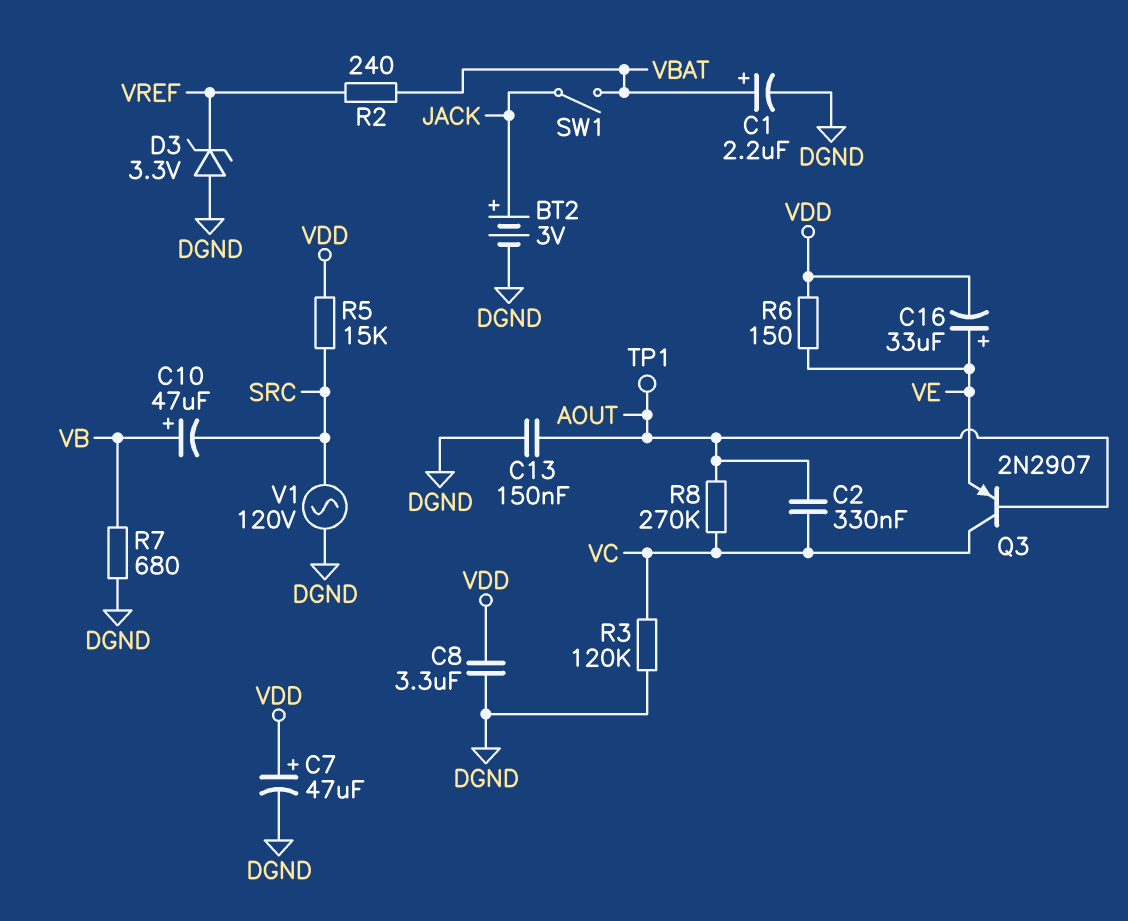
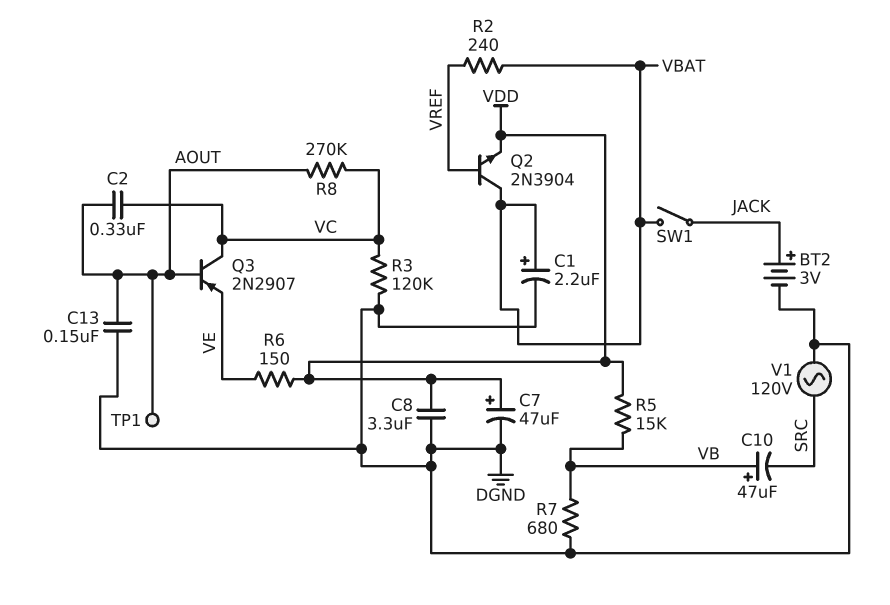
C16: 33uF (plus VE, minus VDD) -> none
D3: zener 3.3V (A DGND, K VREF) -> none
Q2: none -> NPN 2N3904 (B VREF, C VBAT, E VDD)
R5: 15k (SRC, VDD) -> 15k (VB, VDD)

